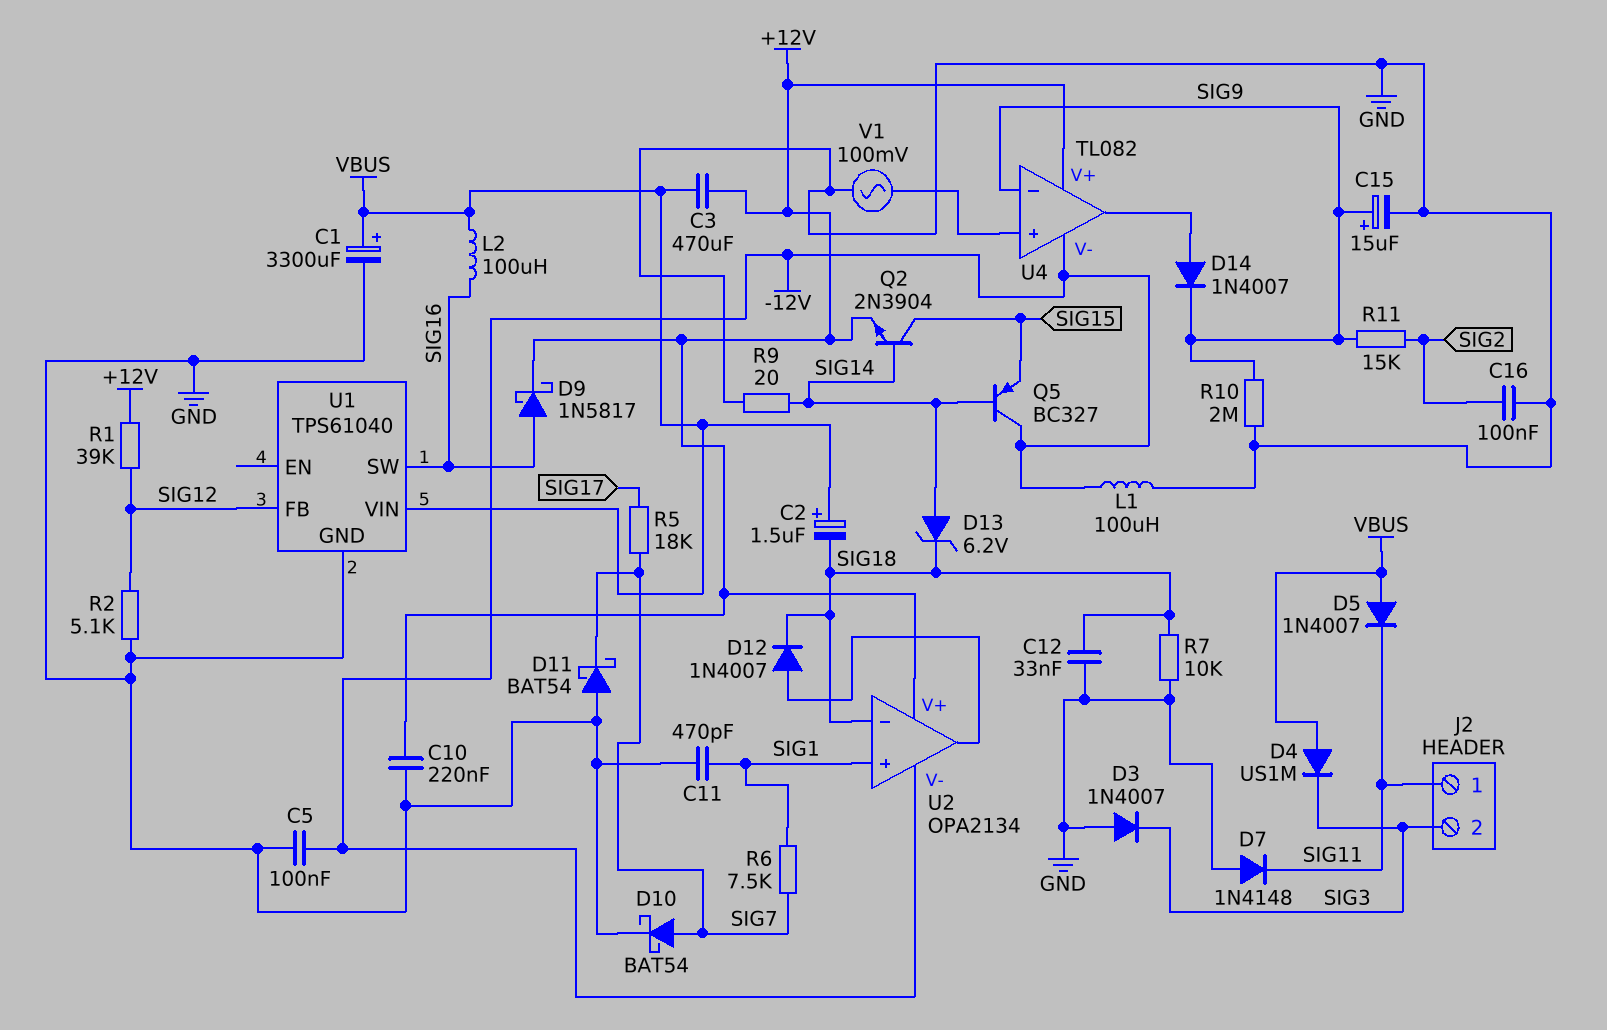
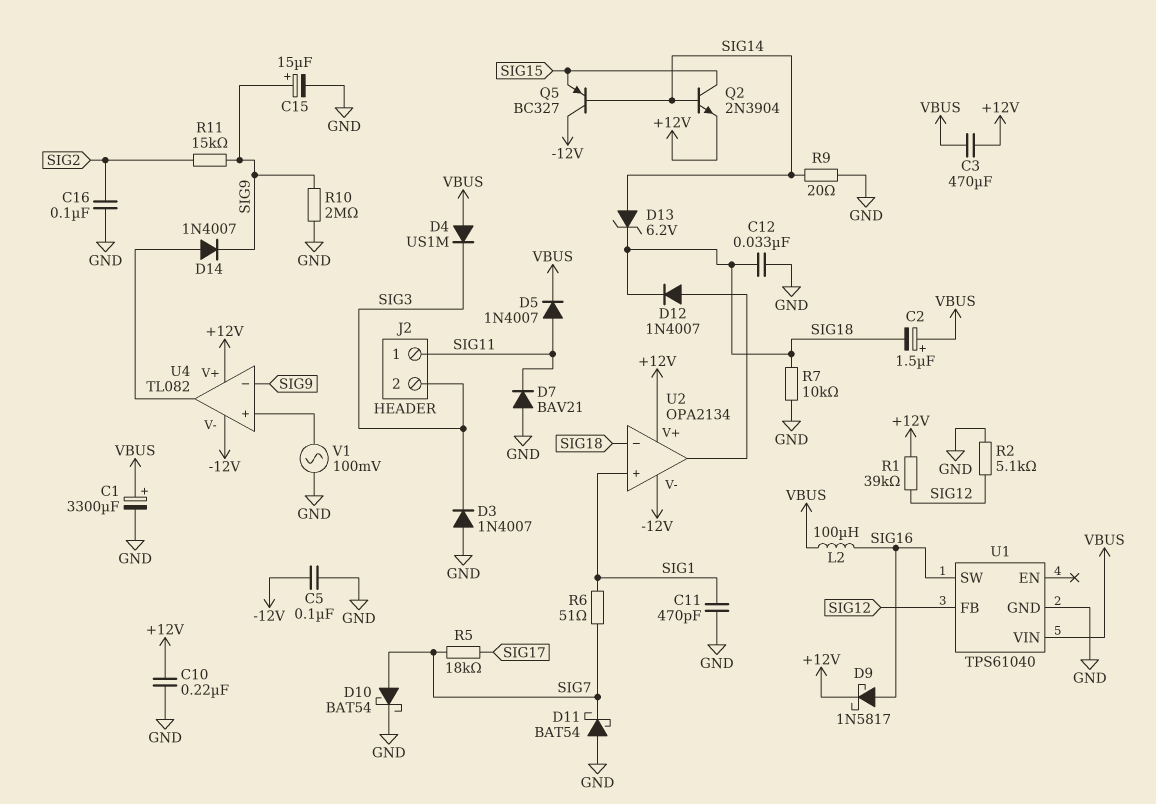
D5: diode 1N4007 (A VBUS, K SIG11) -> diode 1N4007 (A SIG11, K VBUS)
D7: diode 1N4148 (A GND, K SIG11) -> diode BAV21 (A GND, K SIG11)
L1: 100uH (-12V, GND) -> none
R6: 7.5k (SIG1, SIG7) -> 51 (SIG1, SIG7)

